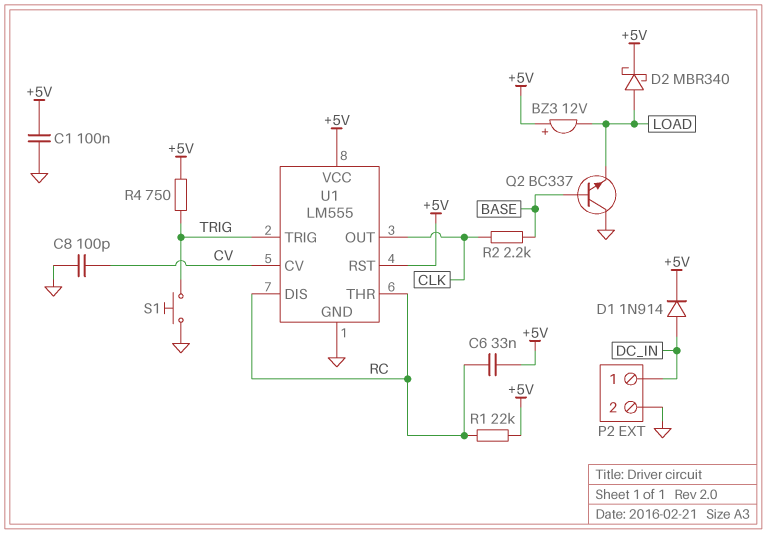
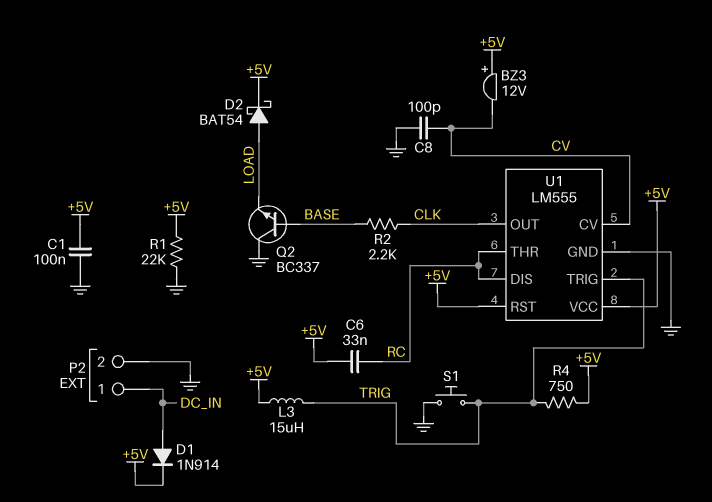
BZ3: buzzer 12V (plus +5V, minus LOAD) -> buzzer 12V (plus +5V, minus CV)
D2: schottky MBR340 (A LOAD, K +5V) -> schottky BAT54 (A LOAD, K +5V)
L3: none -> 15uH (+5V, TRIG)
R1: 22k (+5V, RC) -> 22k (+5V, GND)

